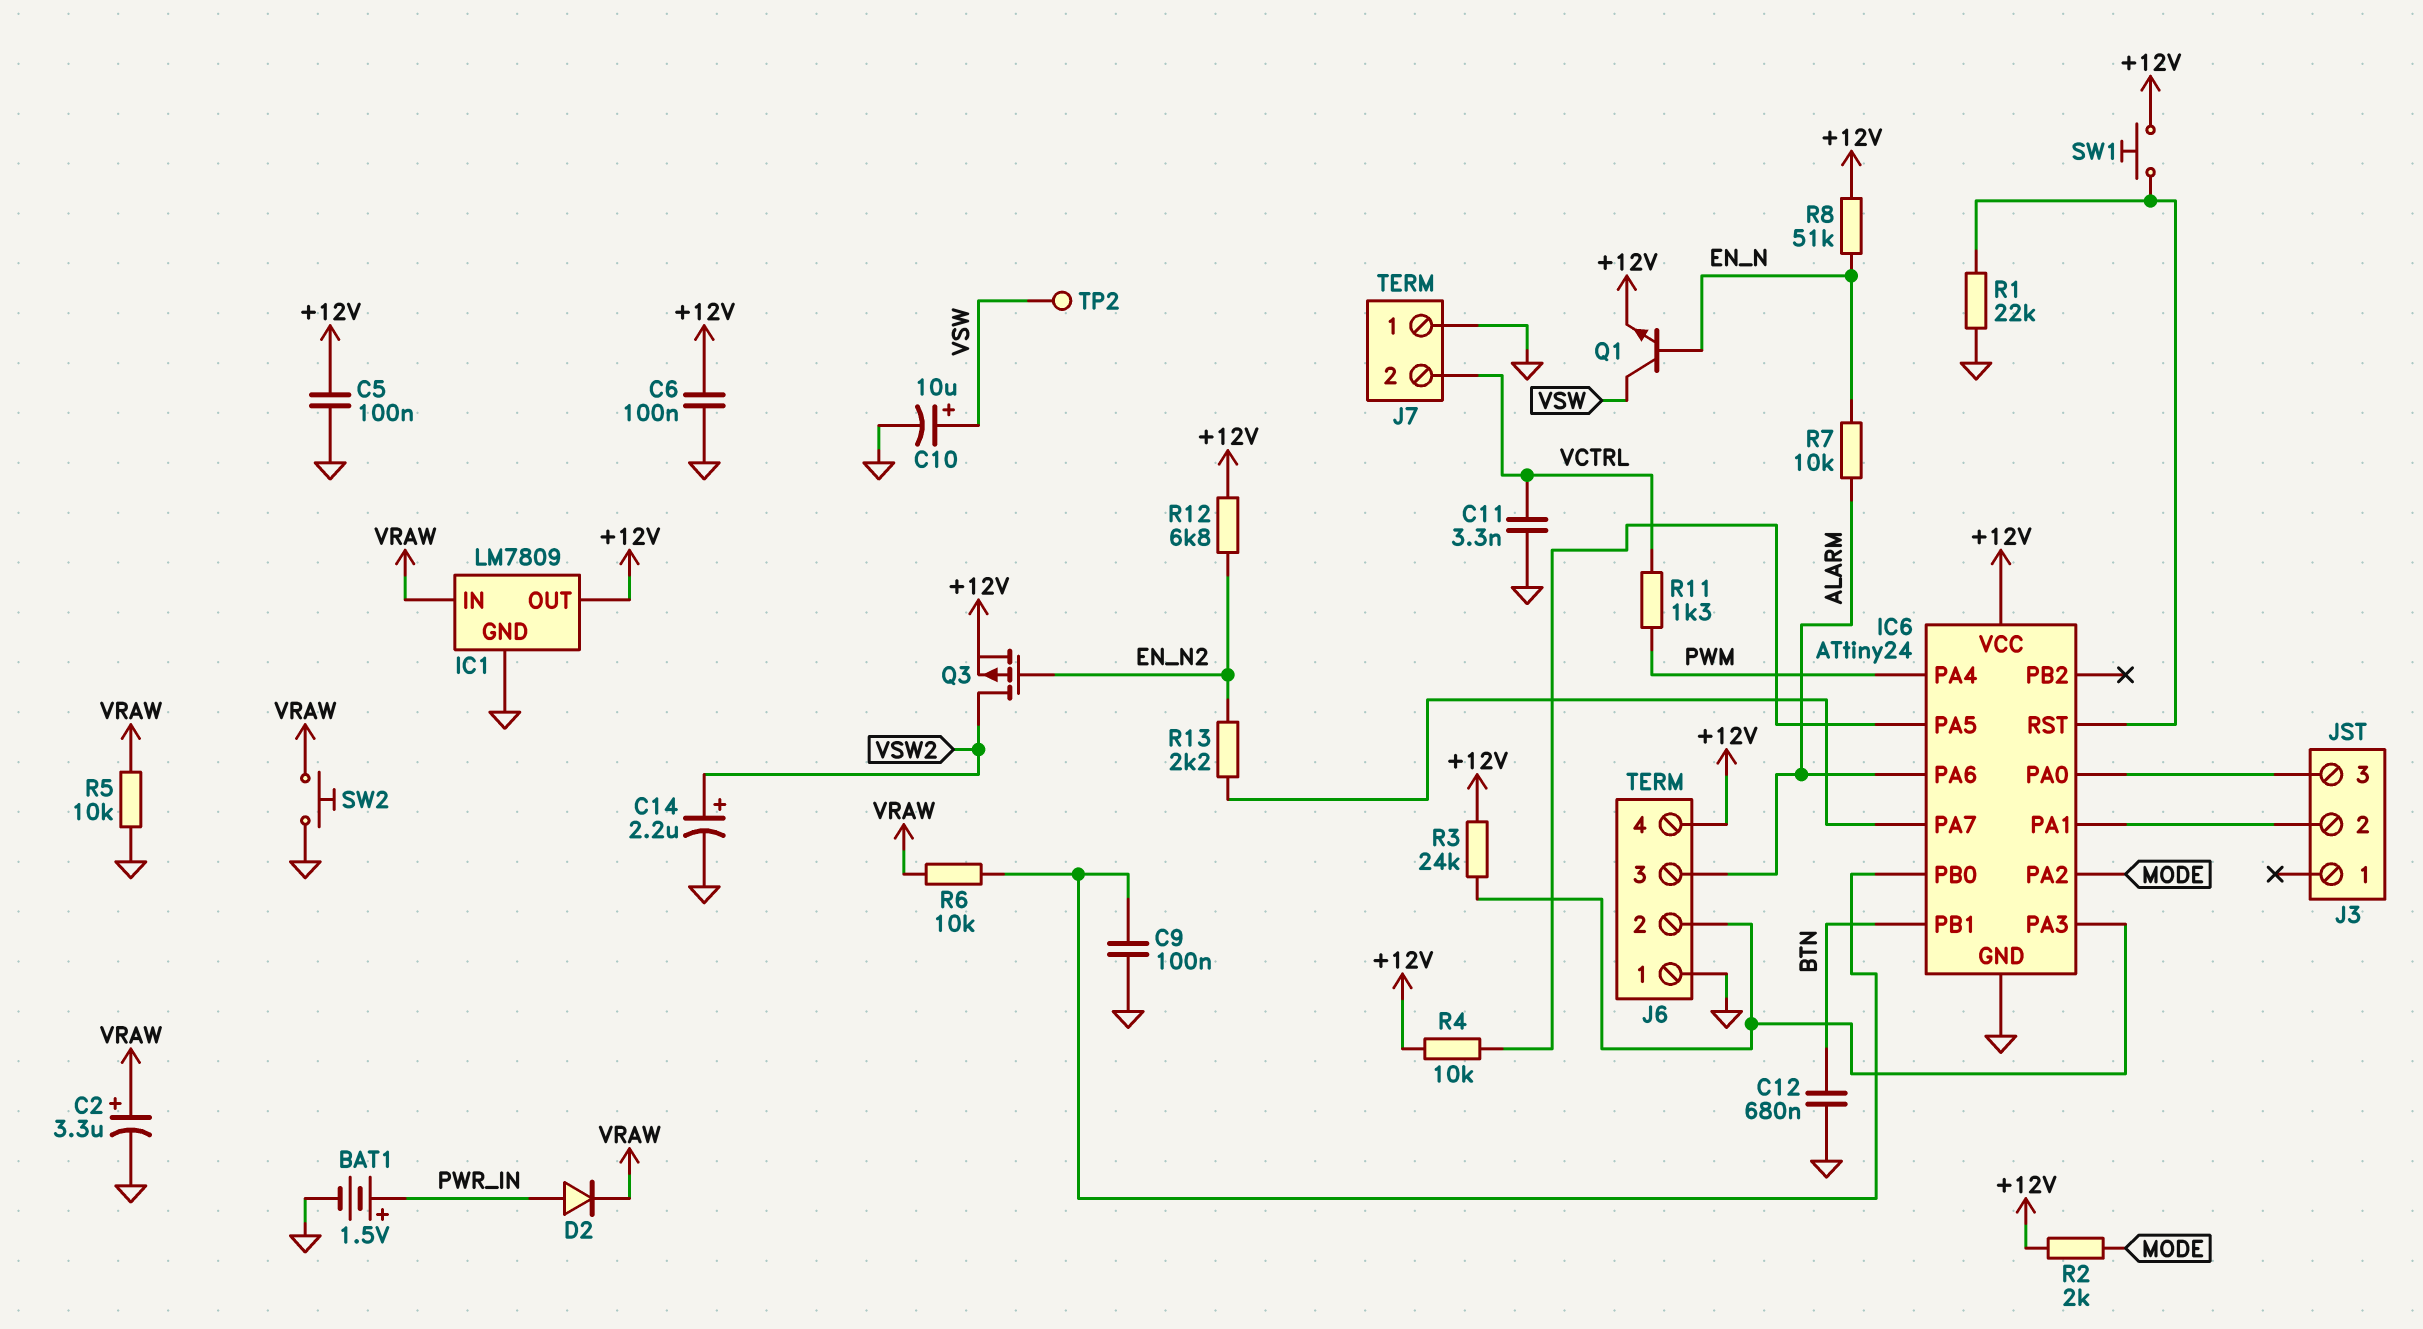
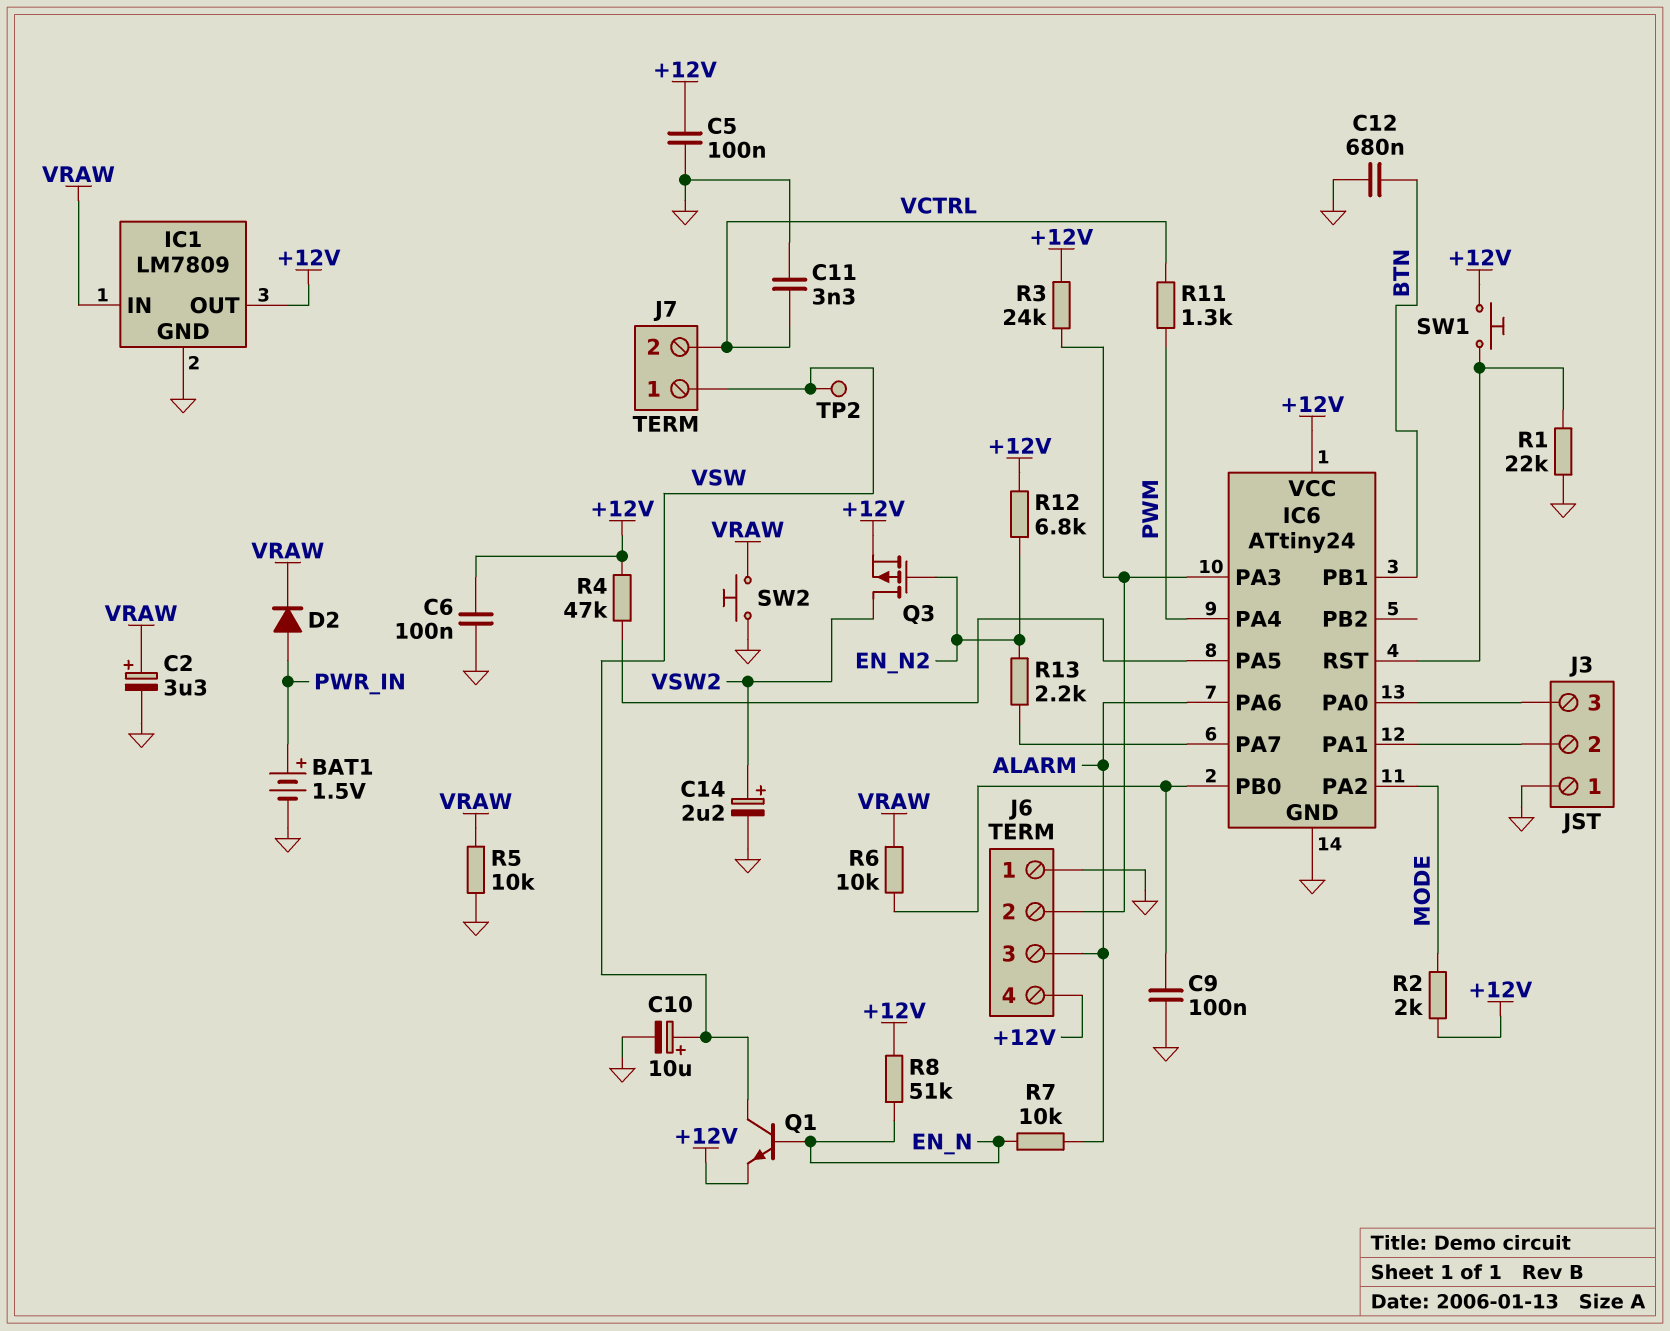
J3 pin 1: none -> GND
J7 pin 1: GND -> VSW
R4: 10k (+12V, IC6/PA5) -> 47k (+12V, IC6/PA5)

